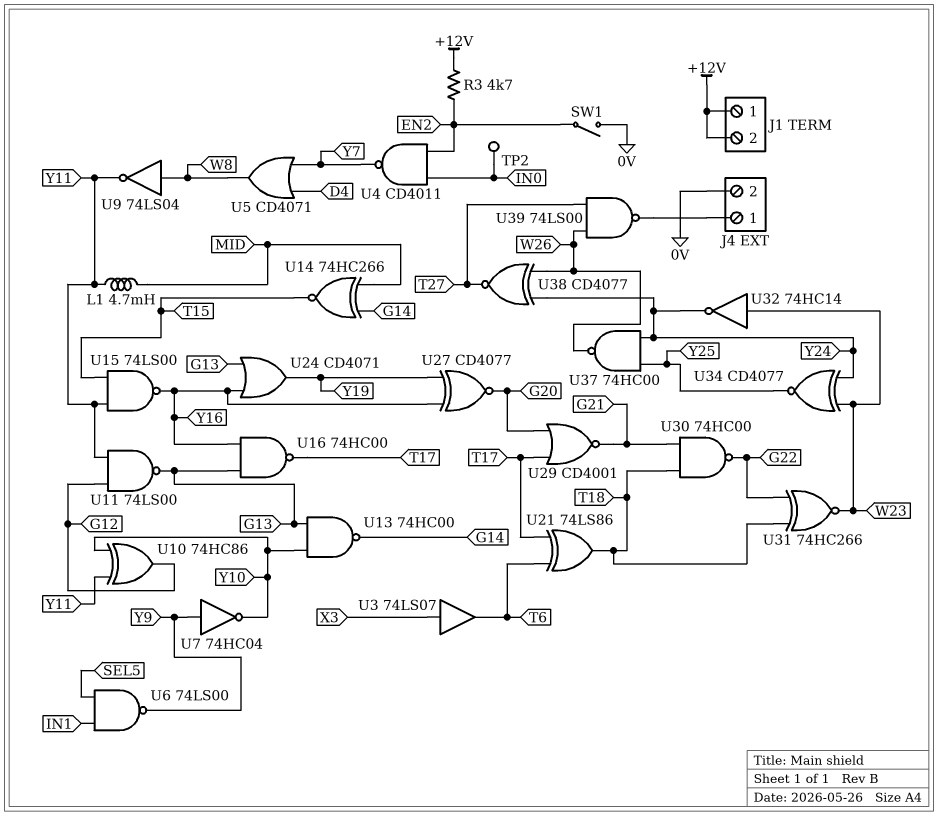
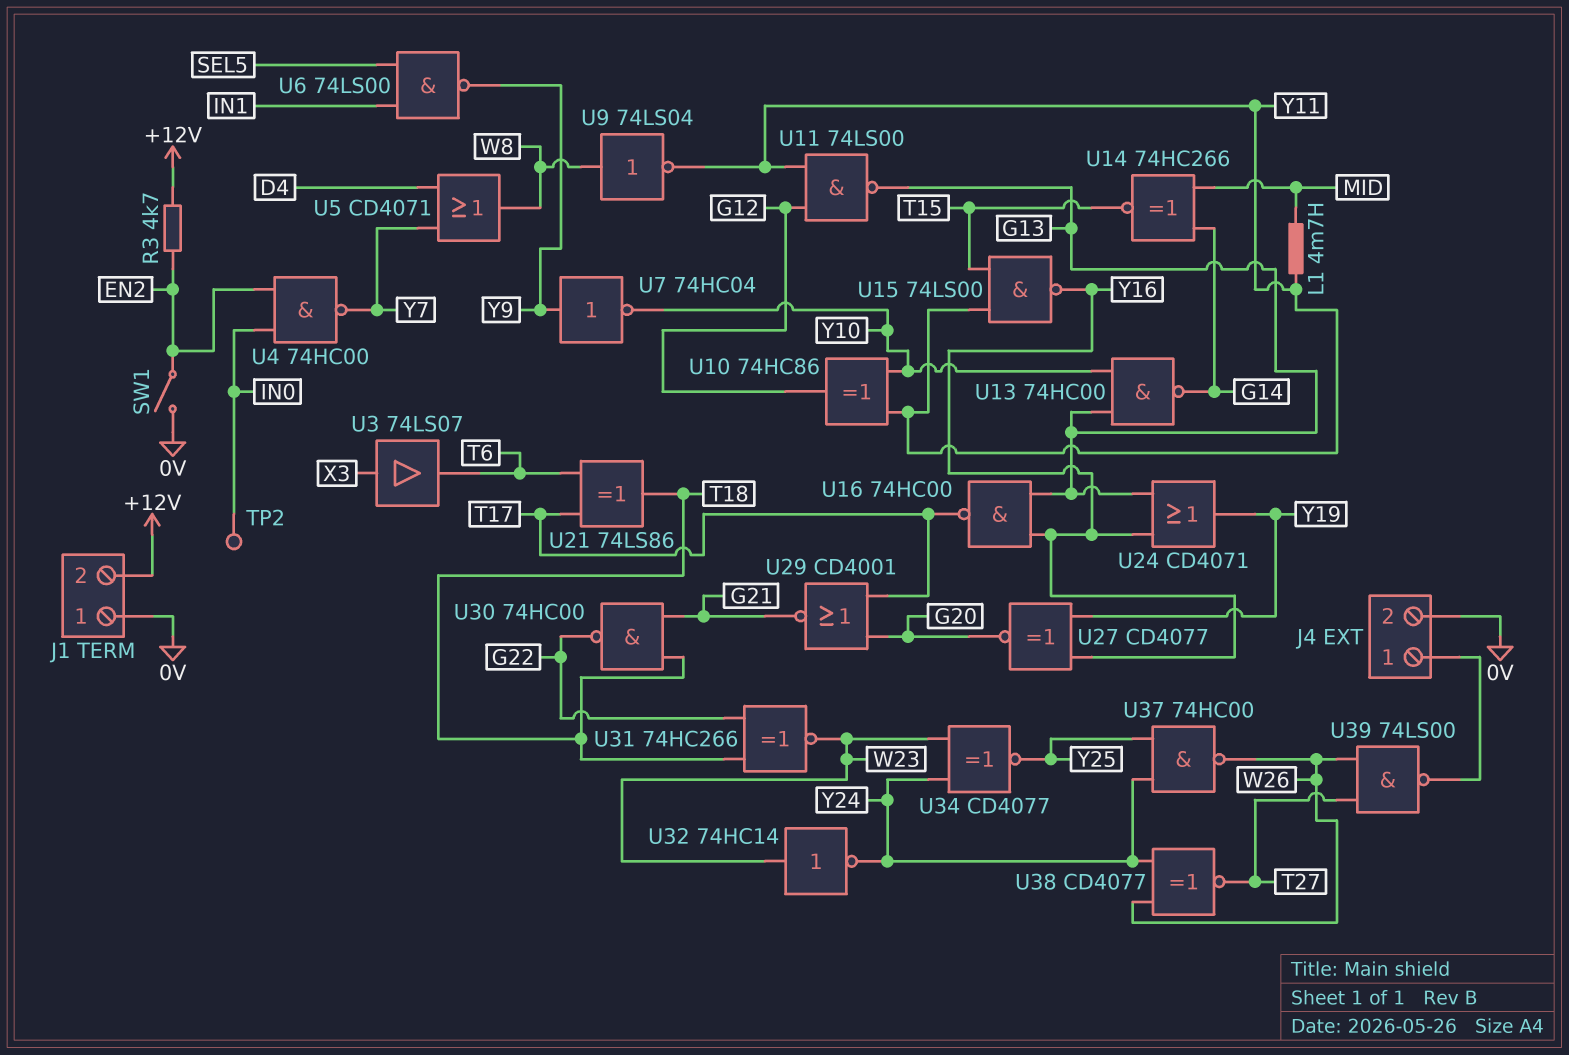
J1 pin 1: +12V -> 0V
U4: NAND CD4011 (in EN2, in IN0, out Y7) -> NAND 74HC00 (in EN2, in IN0, out Y7)

